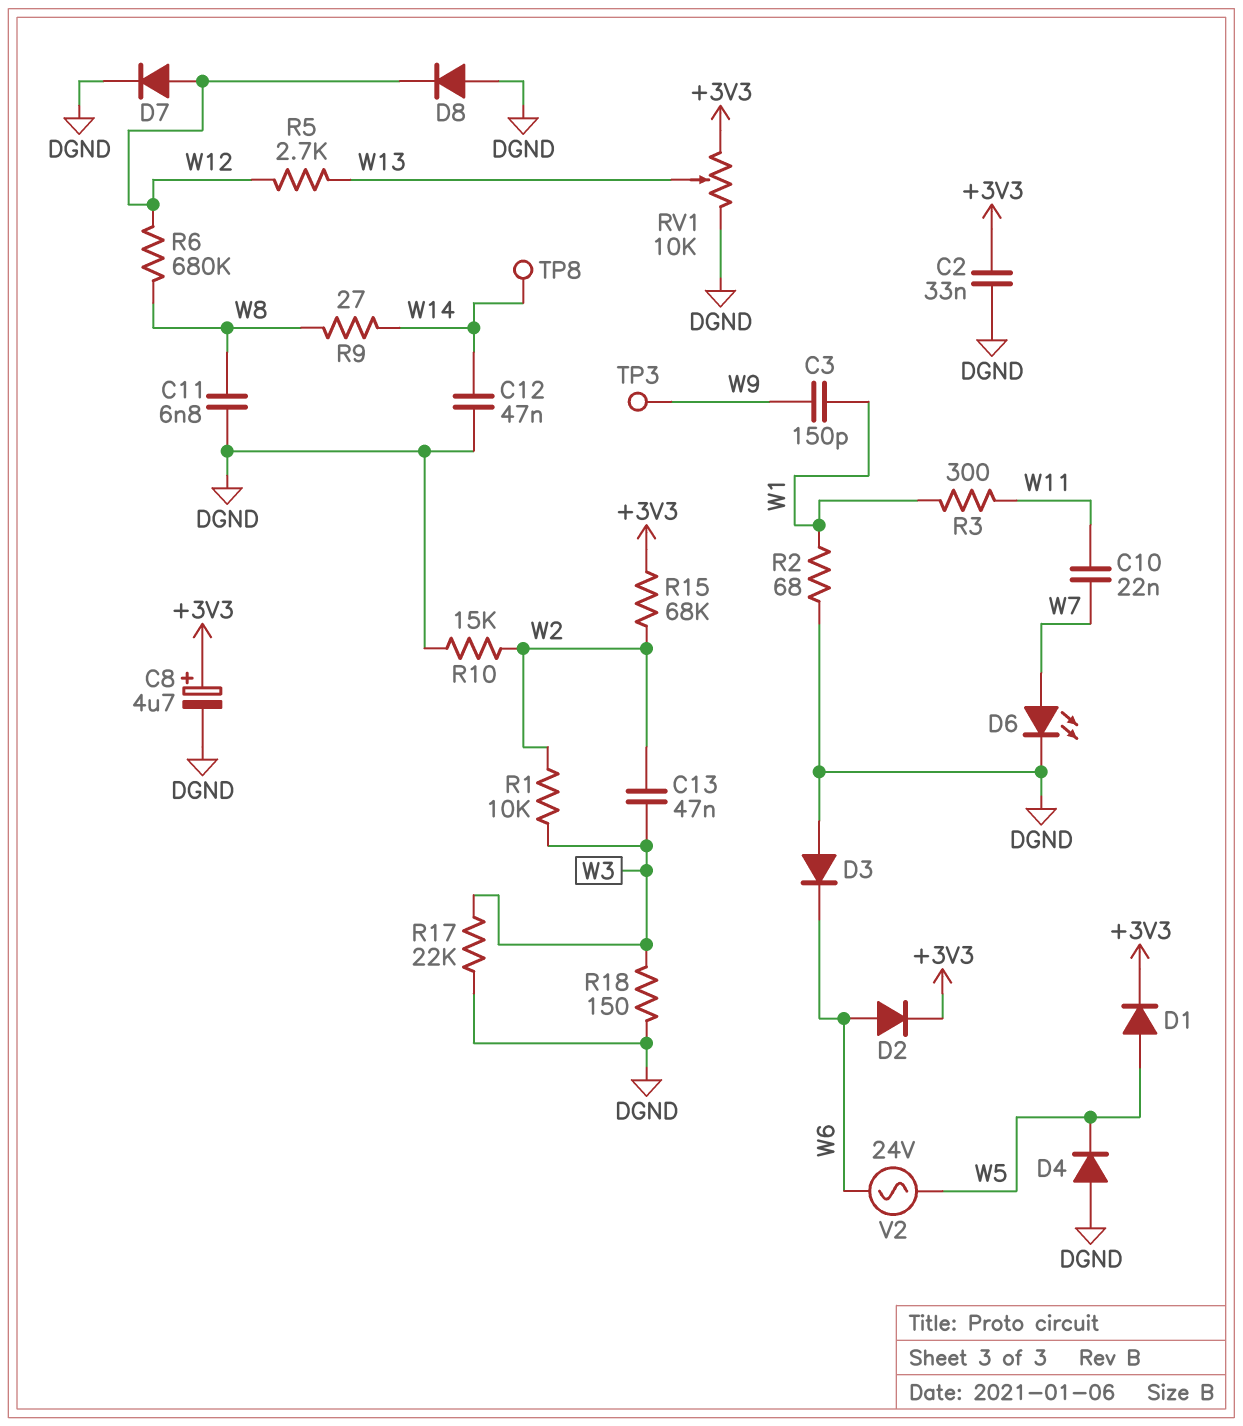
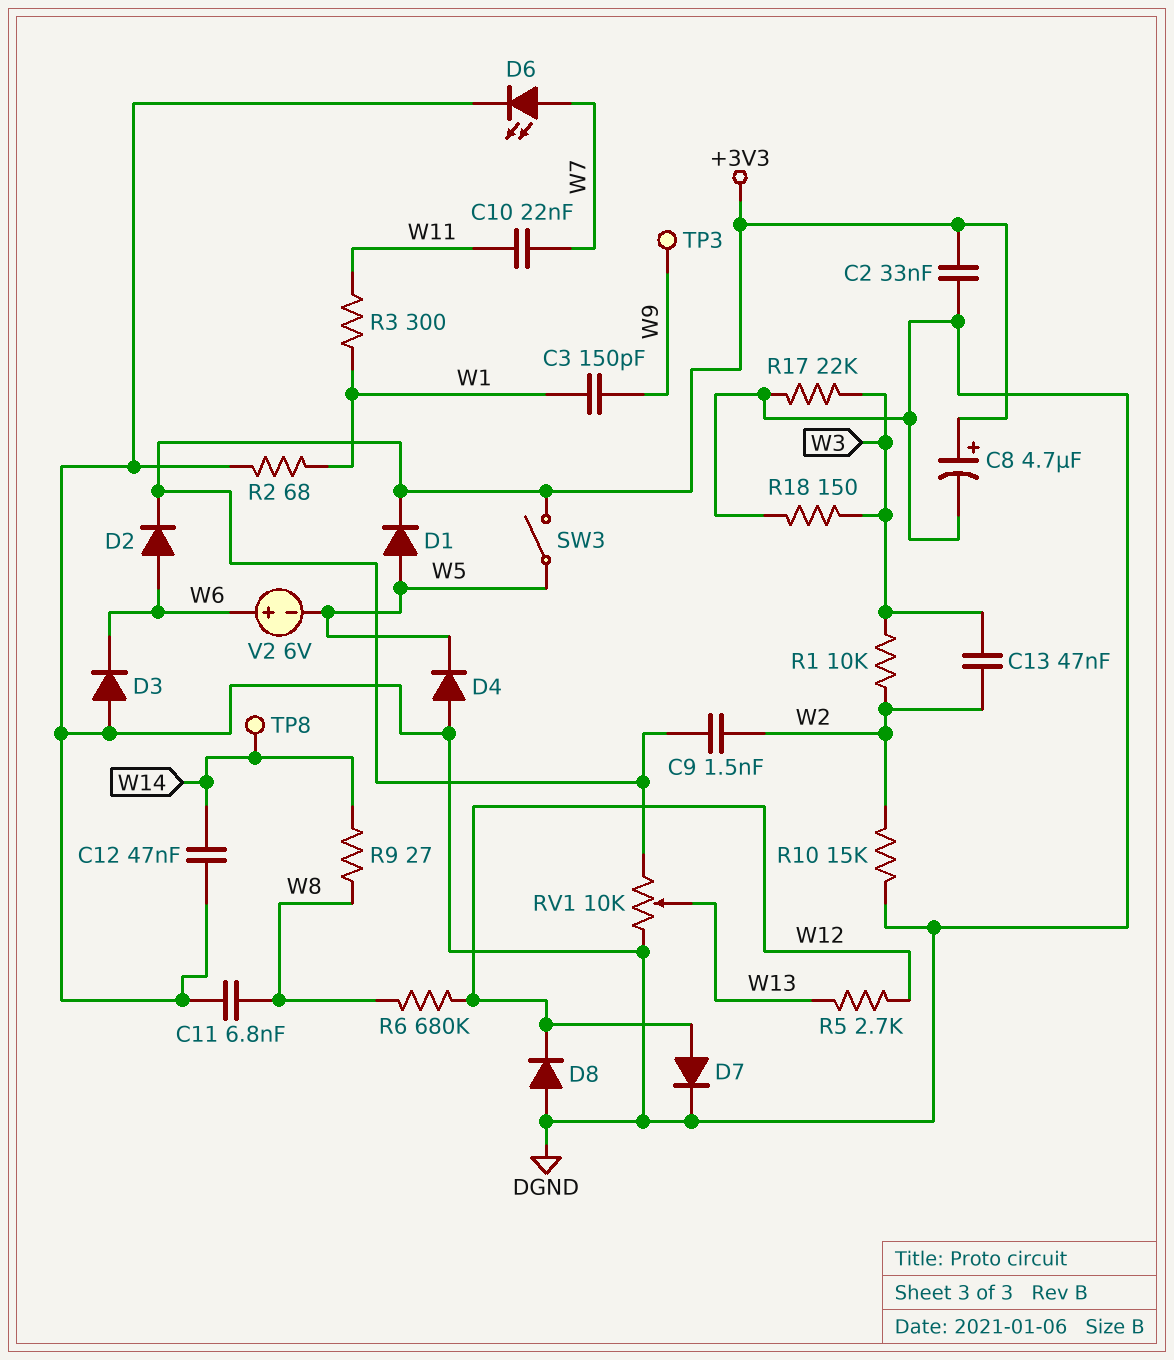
C9: none -> 1.5nF (+3V3, W2)
R15: 68k (+3V3, W2) -> none
SW3: none -> switch (+3V3, W5)
V2: AC 24V (W5, W6) -> 6V (plus W6, minus W5)

